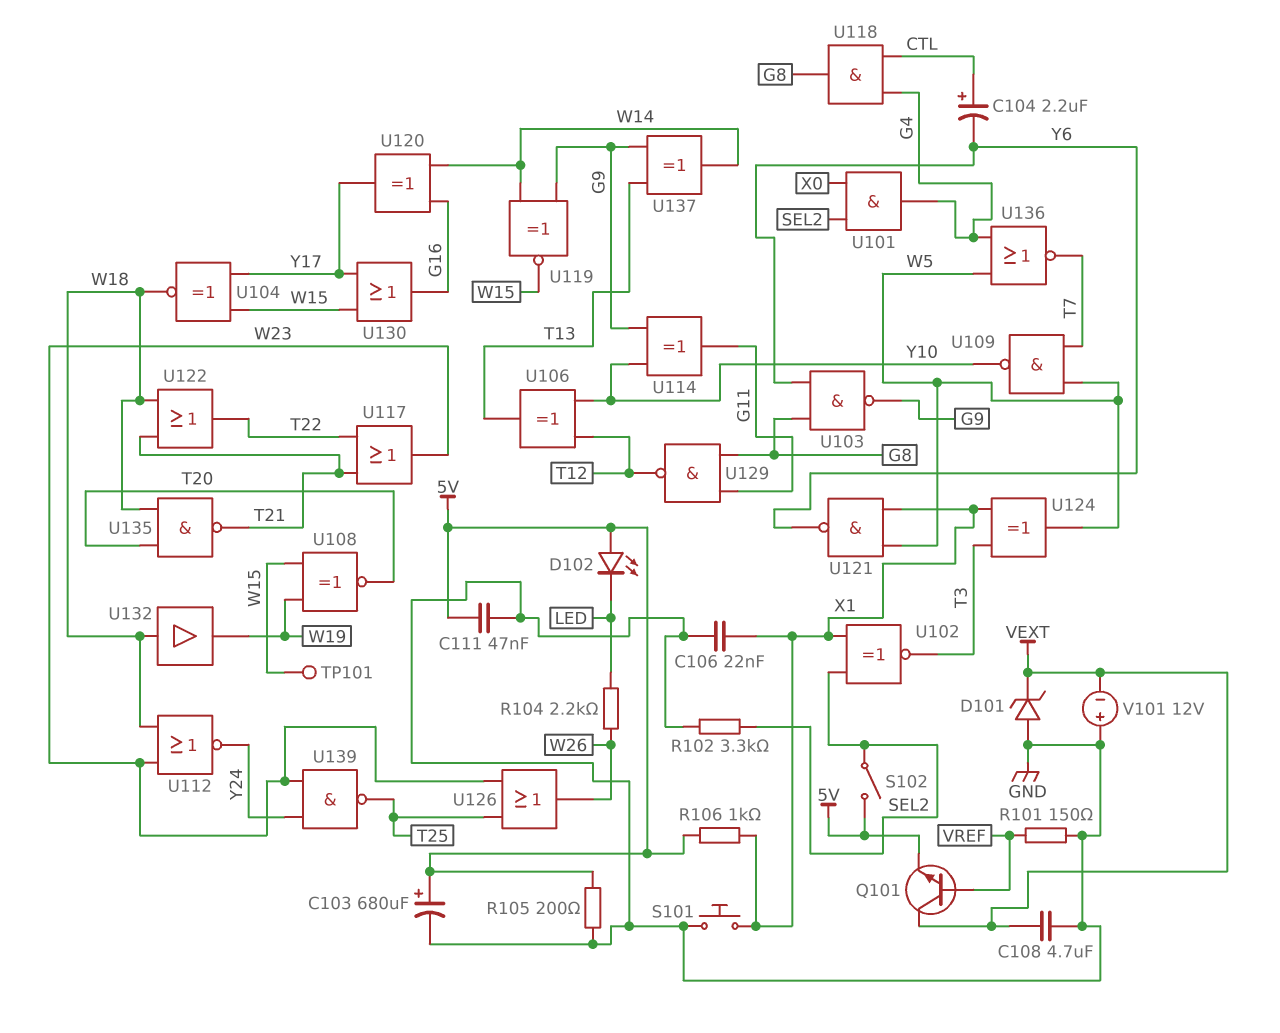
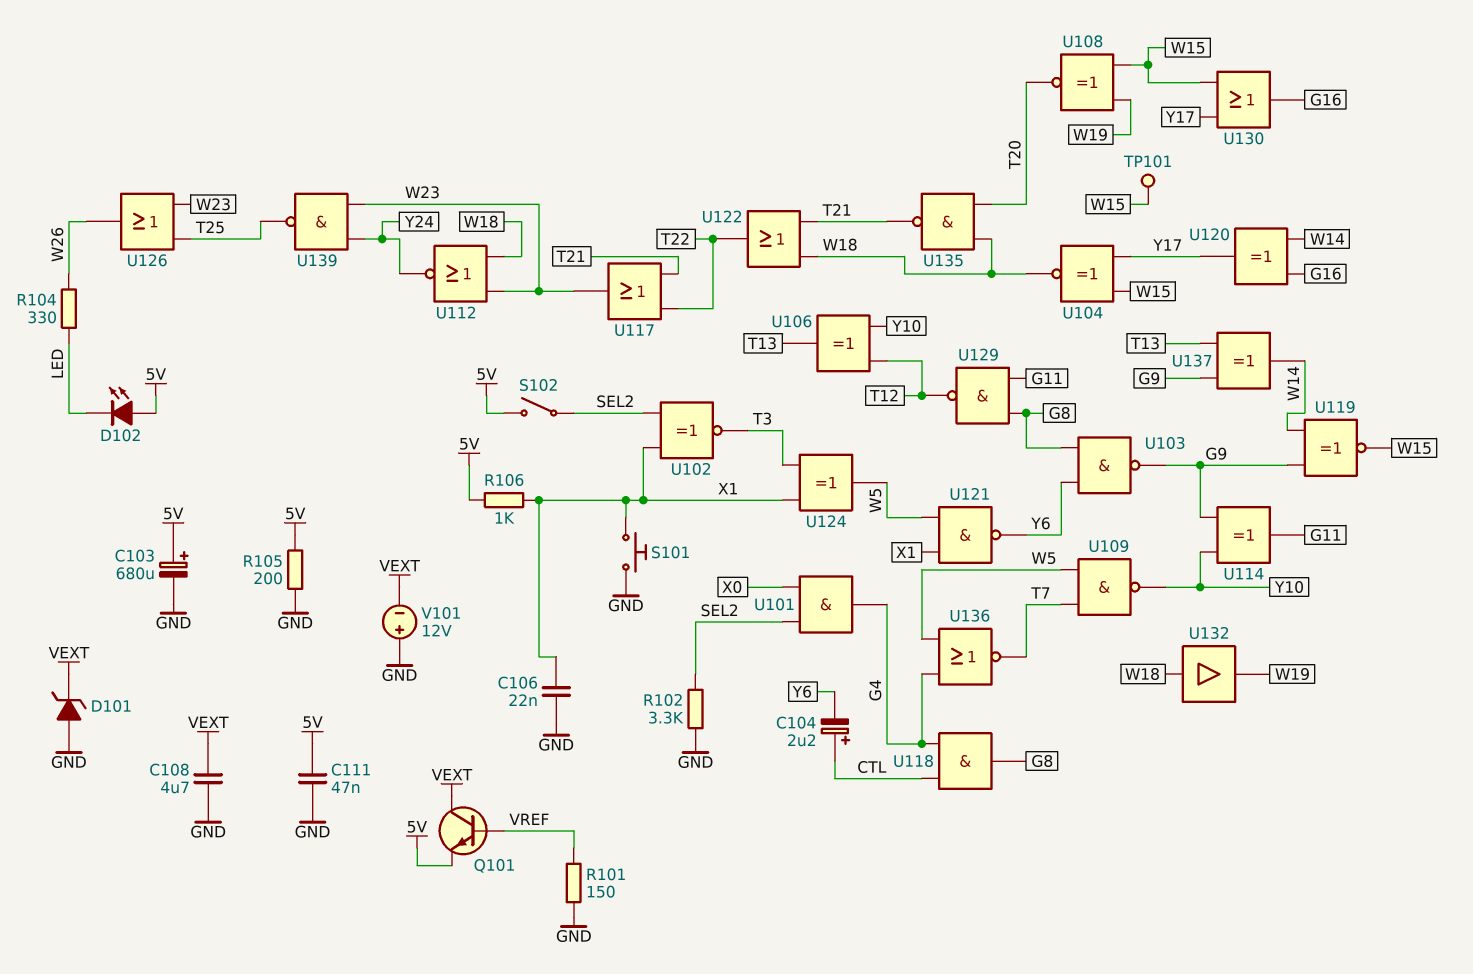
R104: 2.2k (LED, W26) -> 330 (LED, W26)

